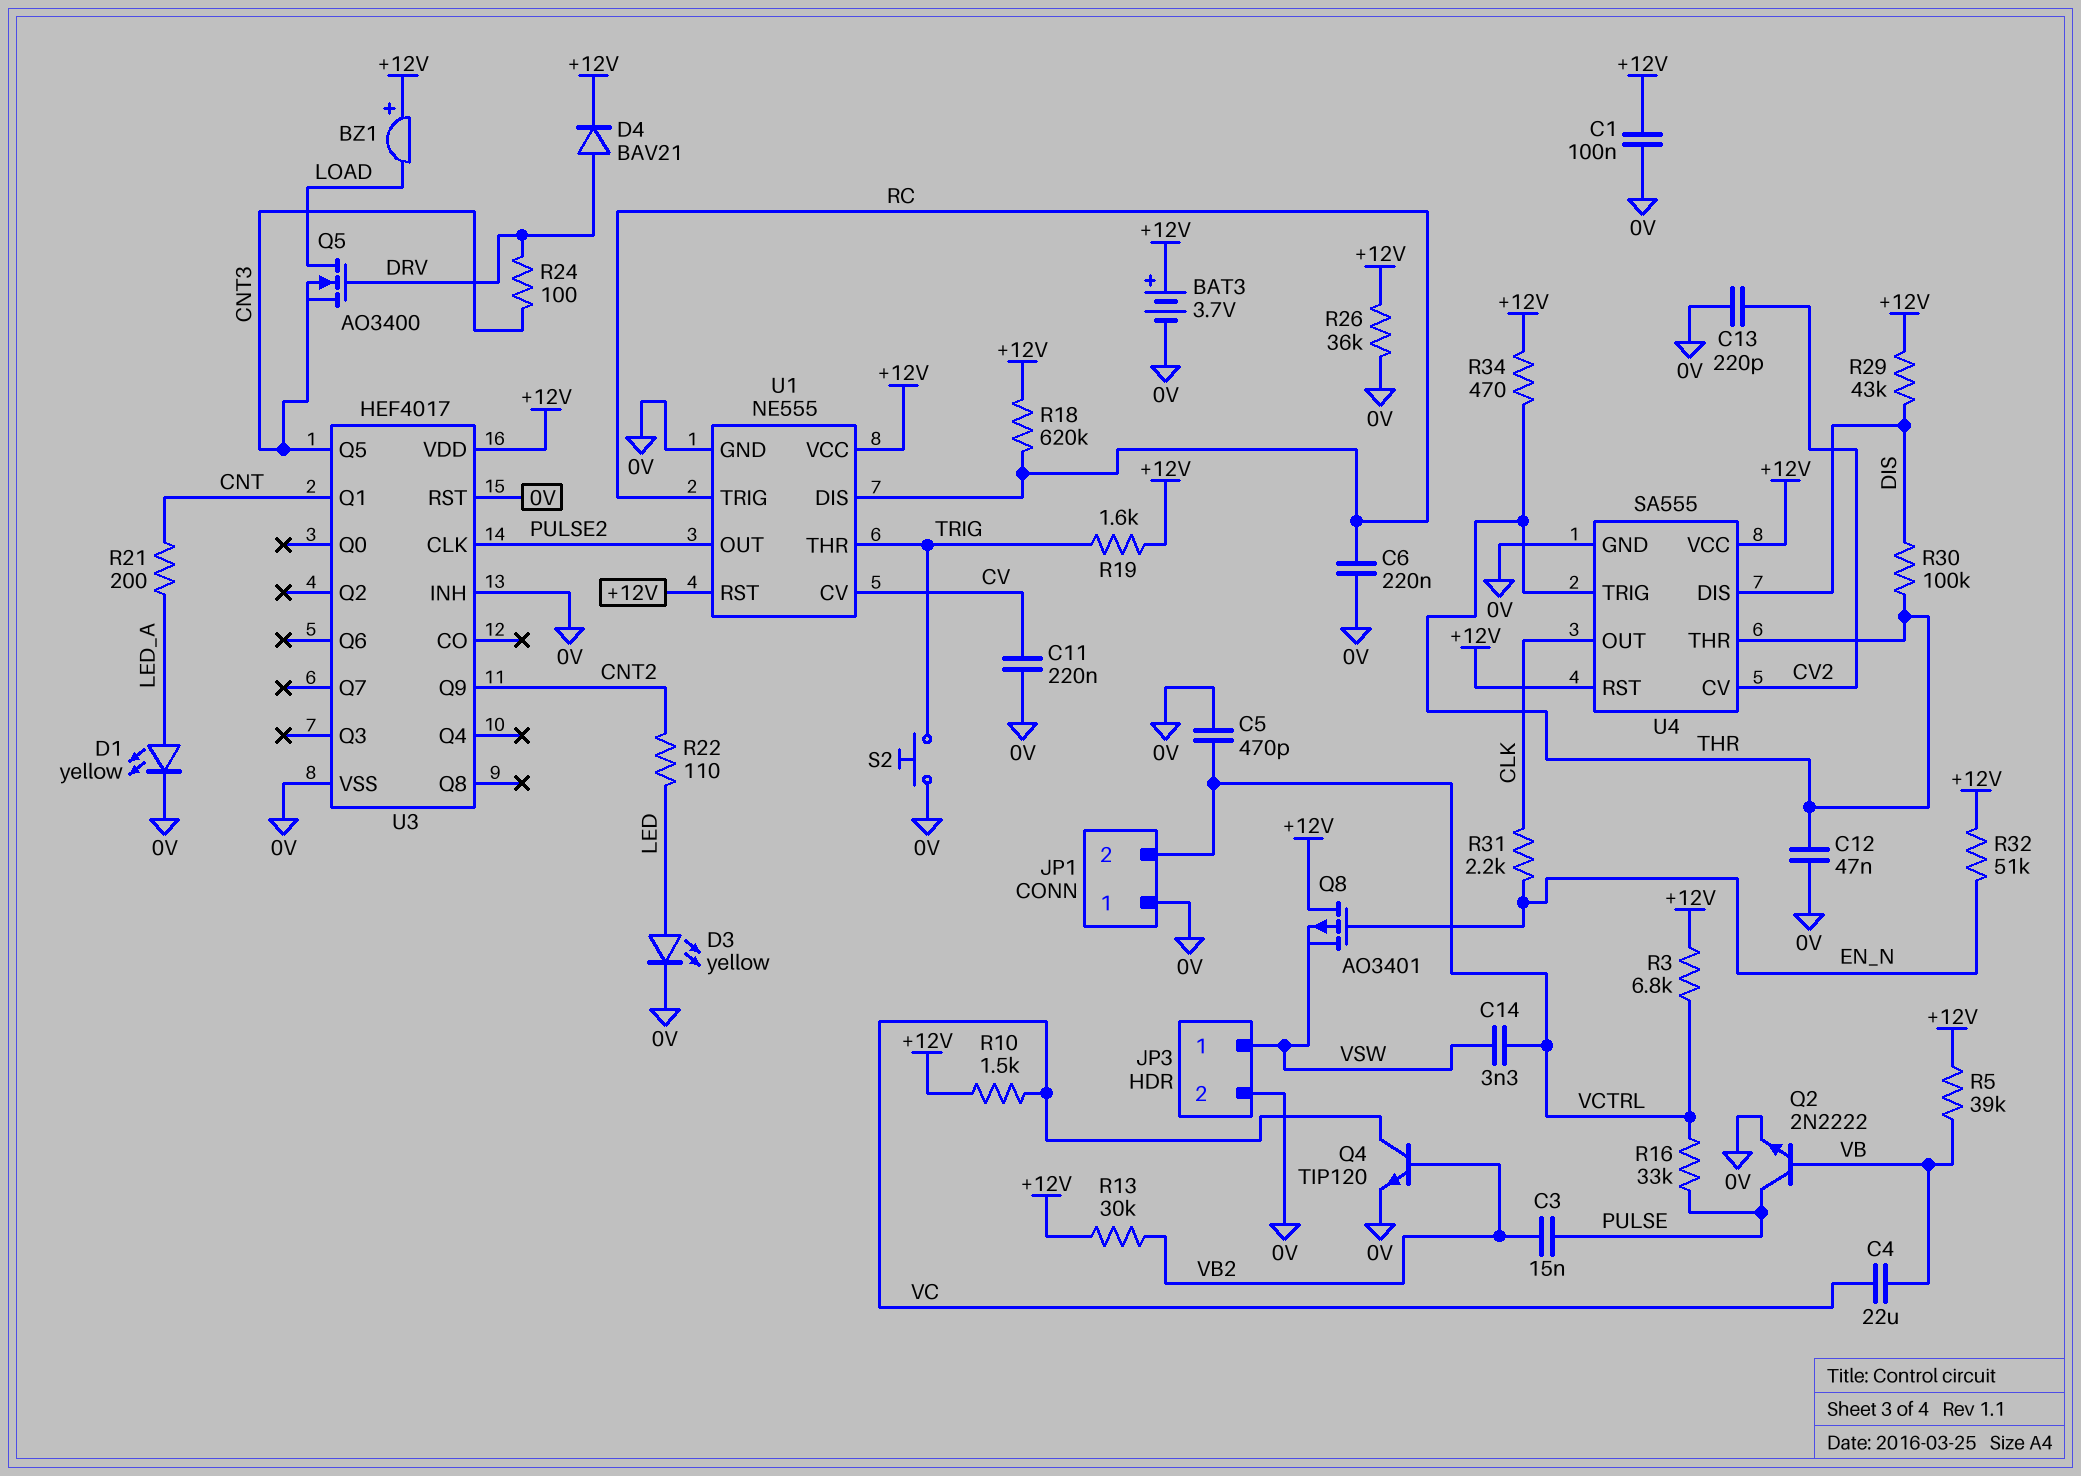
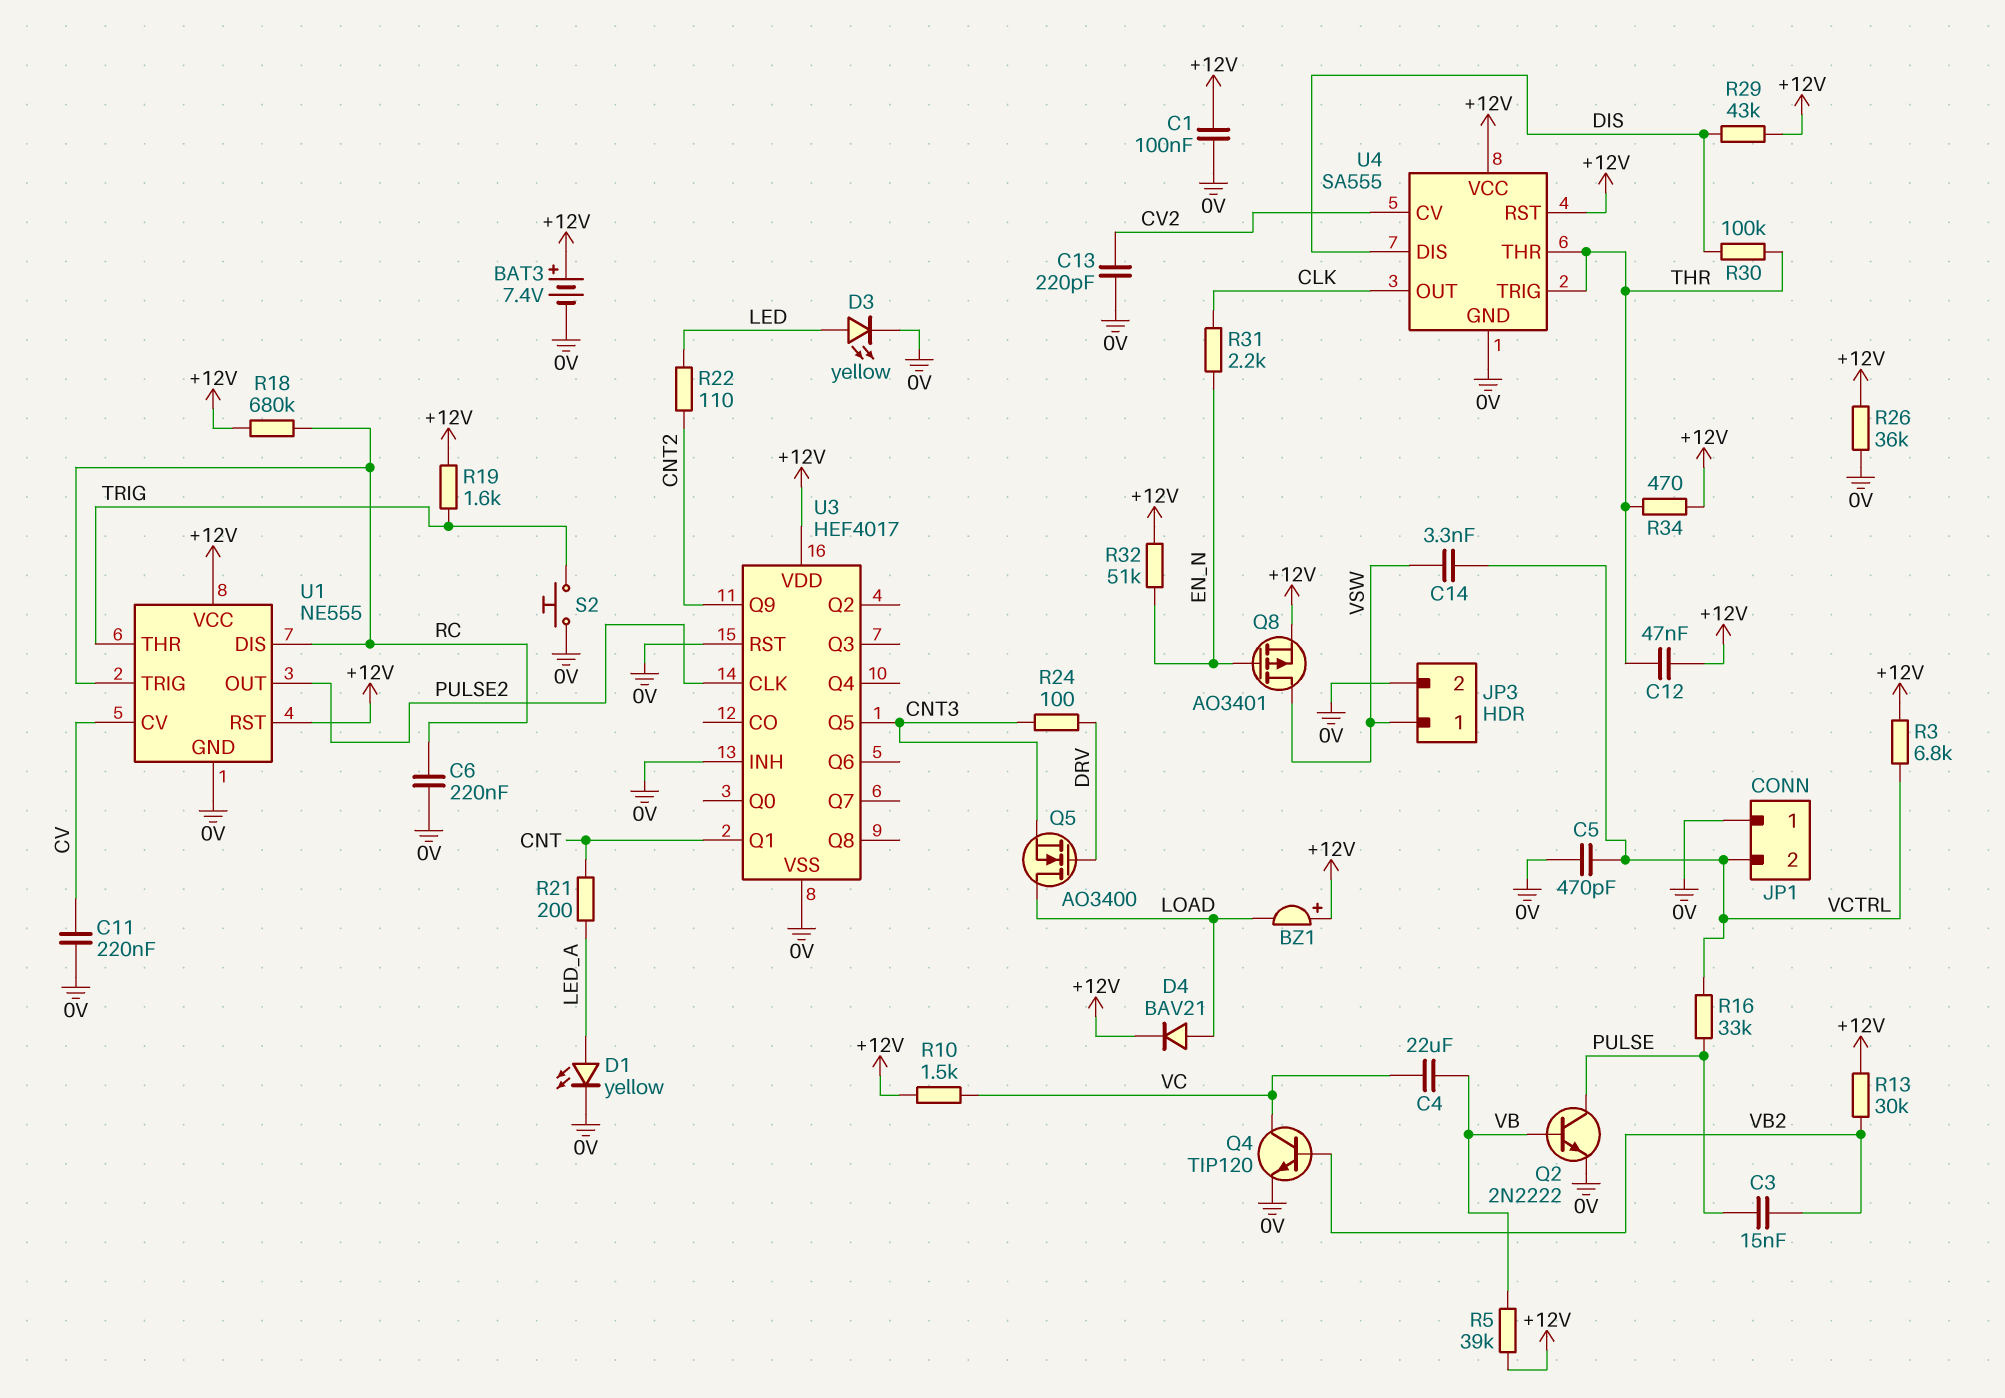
BAT3: 3.7V (plus +12V, minus 0V) -> 7.4V (plus +12V, minus 0V)
C12: 47nF (0V, THR) -> 47nF (+12V, THR)
D4: diode BAV21 (A DRV, K +12V) -> diode BAV21 (A LOAD, K +12V)
Q8: PMOS AO3401 (G EN_N, D +12V, S VSW) -> PMOS AO3401 (G EN_N, D VSW, S +12V)
R18: 620k (+12V, RC) -> 680k (+12V, RC)

